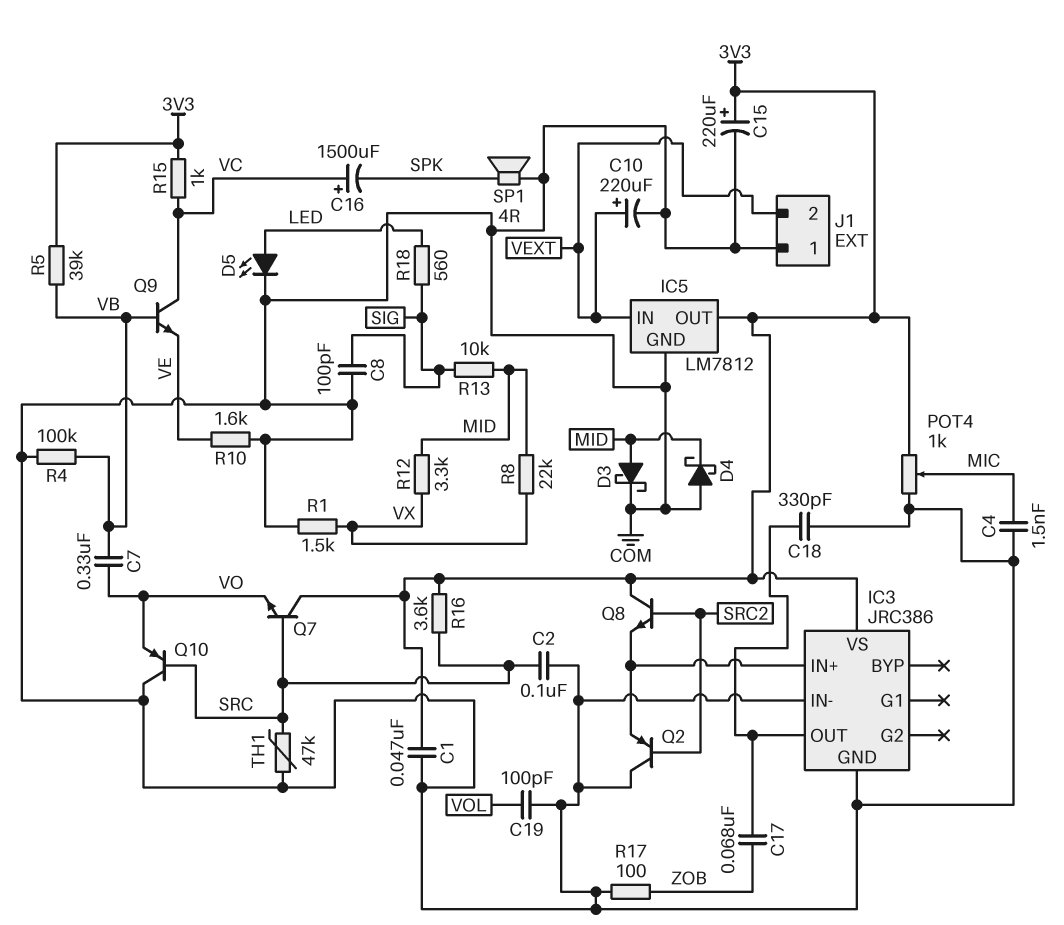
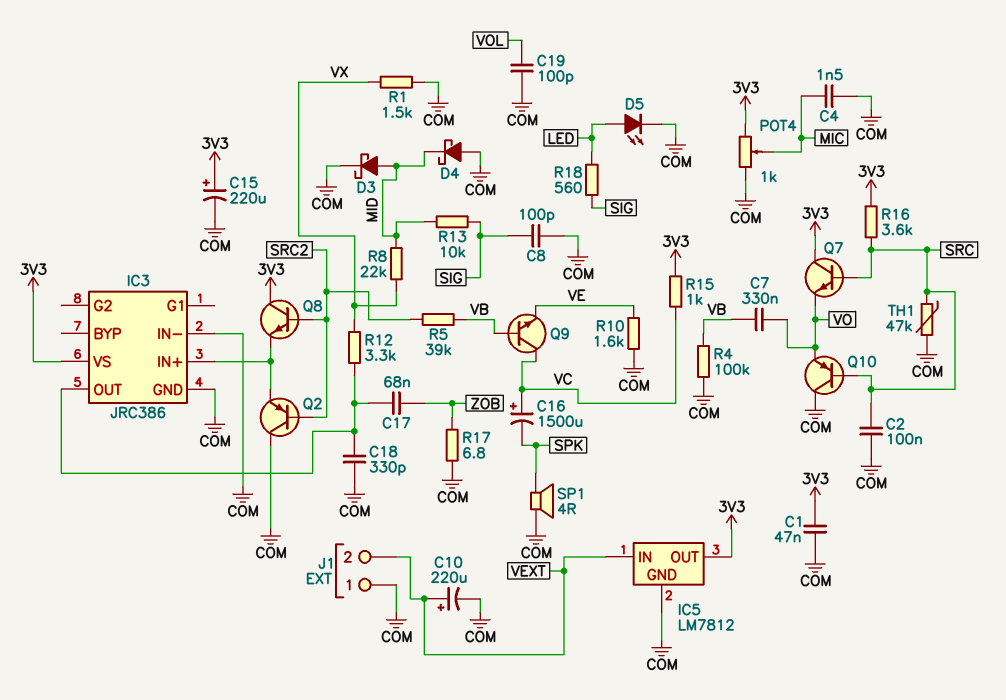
R5: 39k (3V3, VB) -> 39k (SRC2, VB)
R12: 3.3k (MID, VX) -> 3.3k (IC3/OUT, VX)
R17: 100 (COM, ZOB) -> 6.8 (COM, ZOB)

